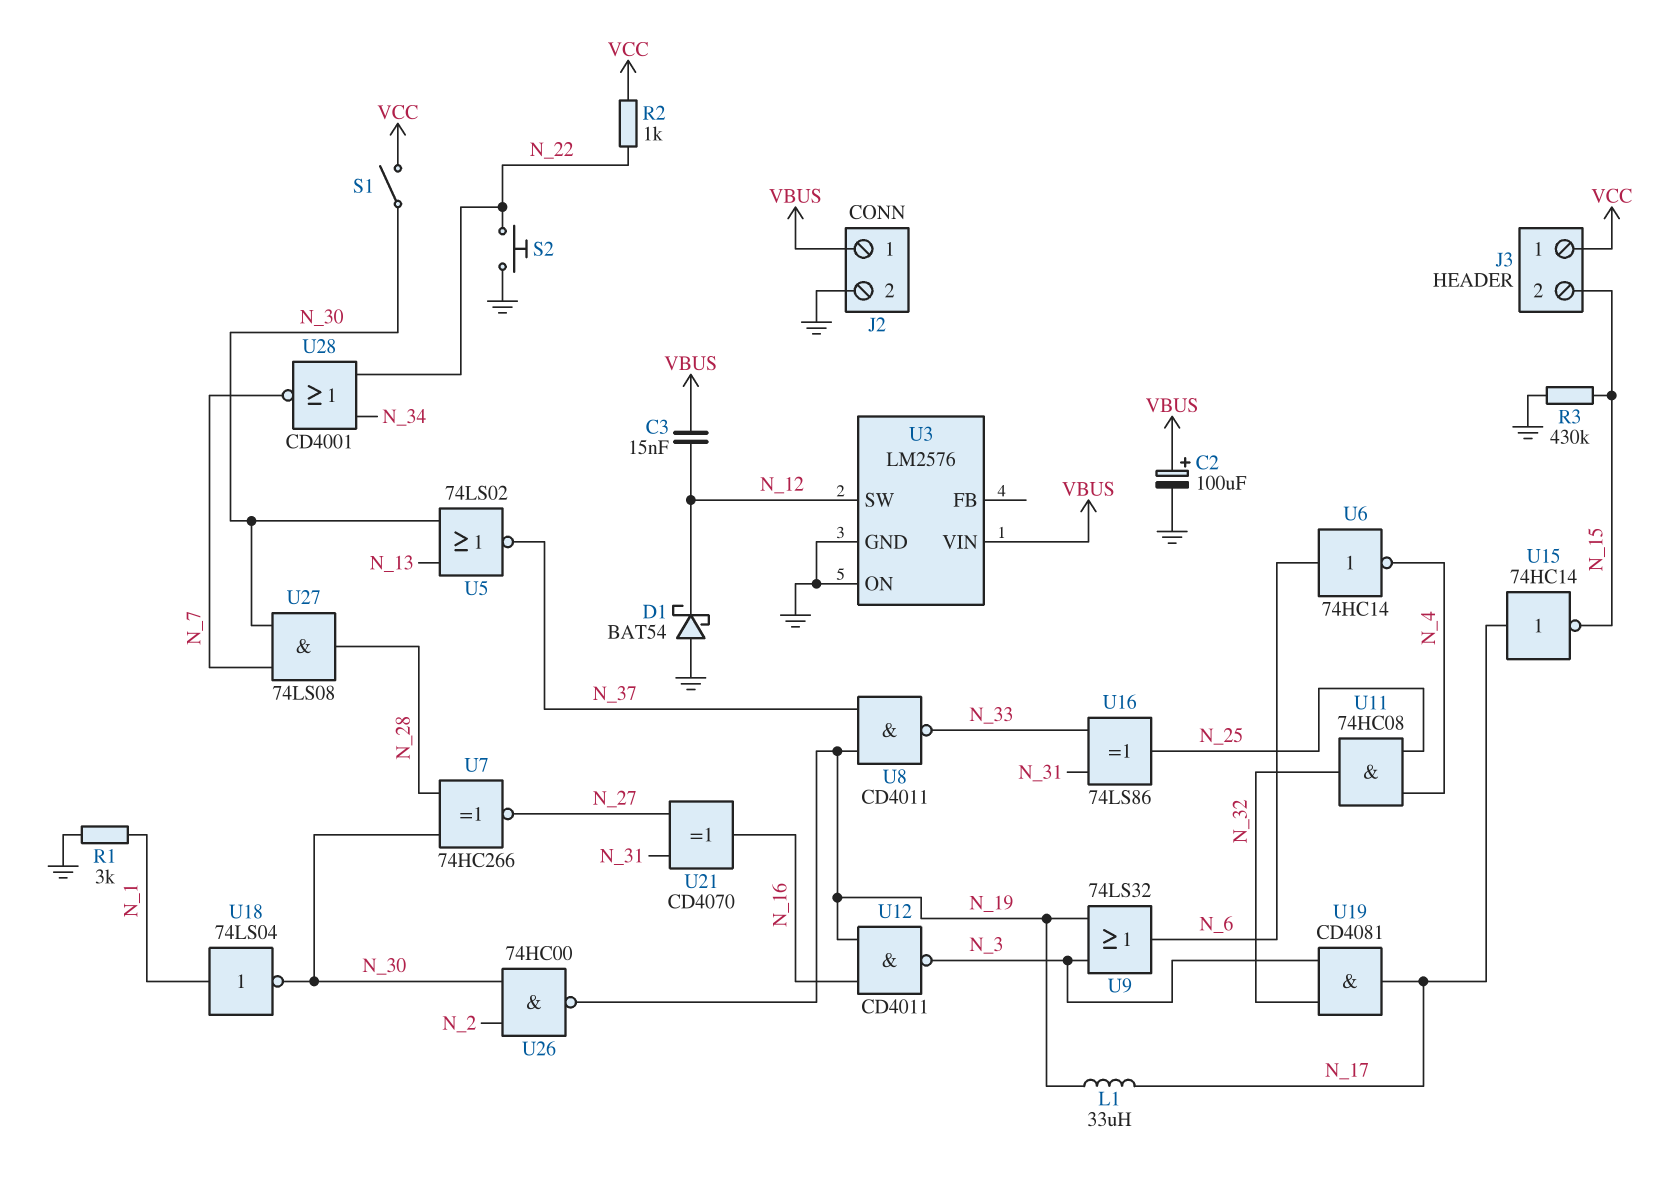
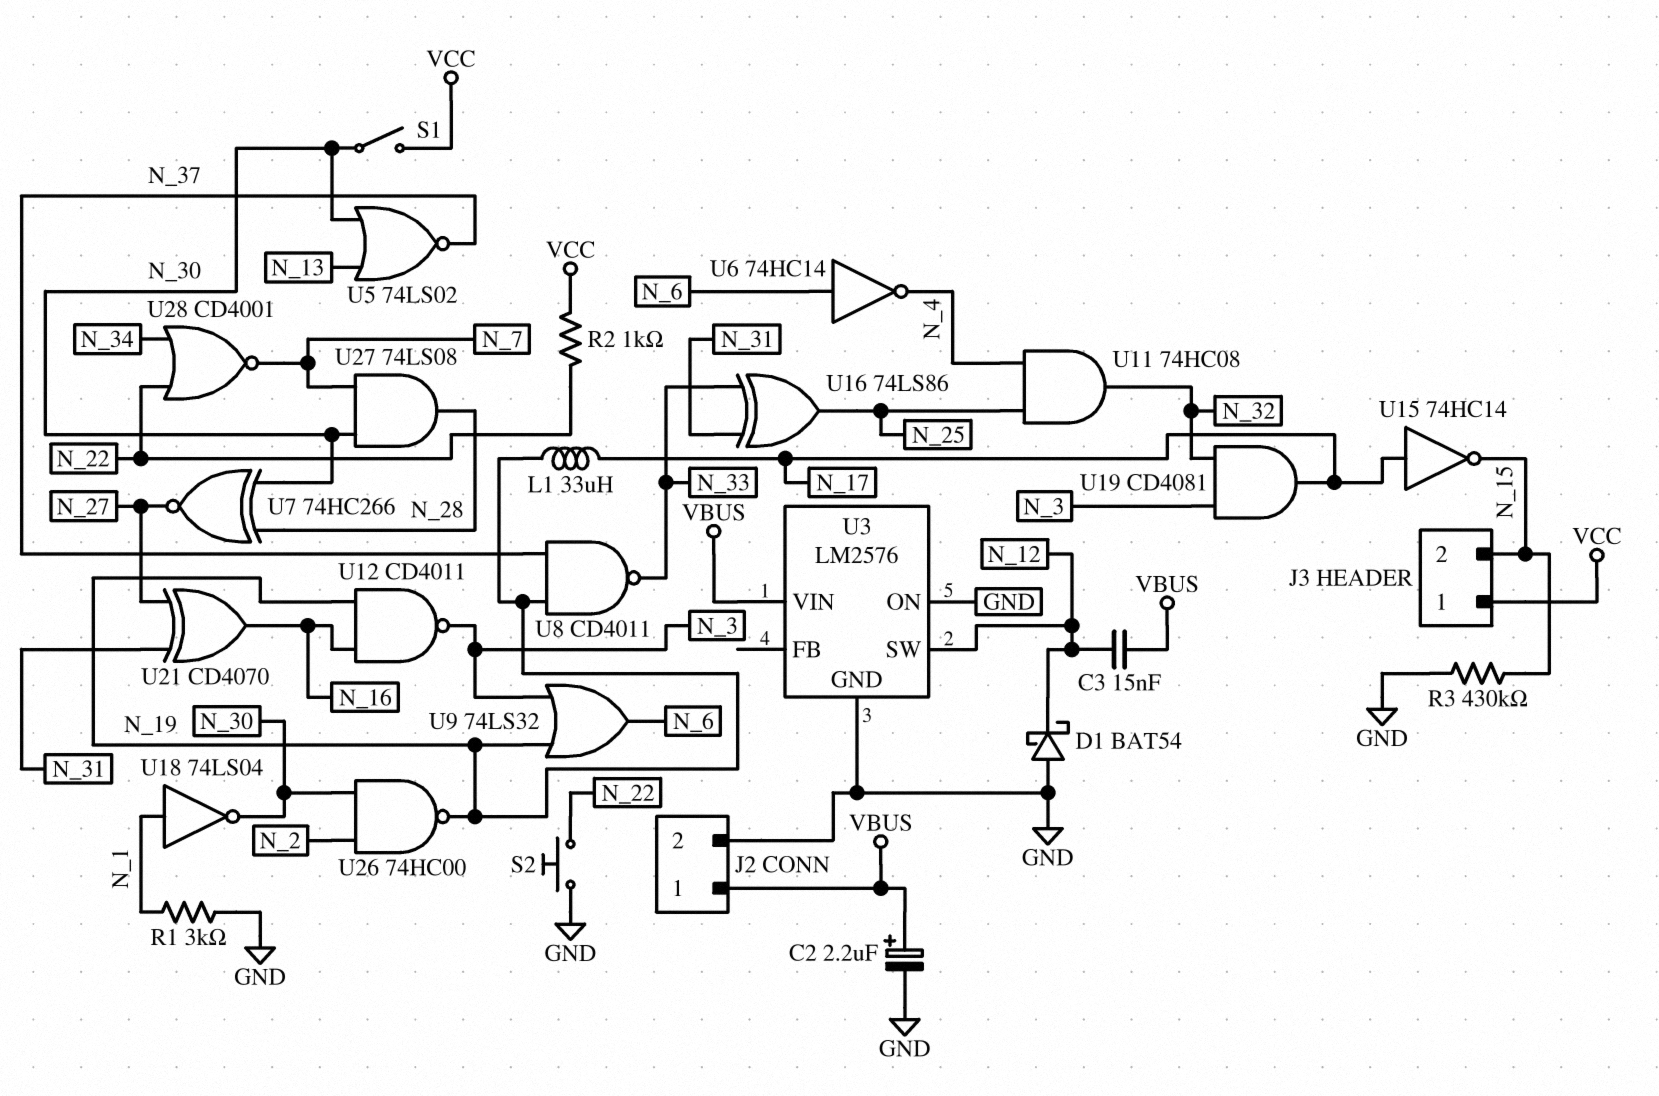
C2: 100uF (plus VBUS, minus GND) -> 2.2uF (plus VBUS, minus GND)

